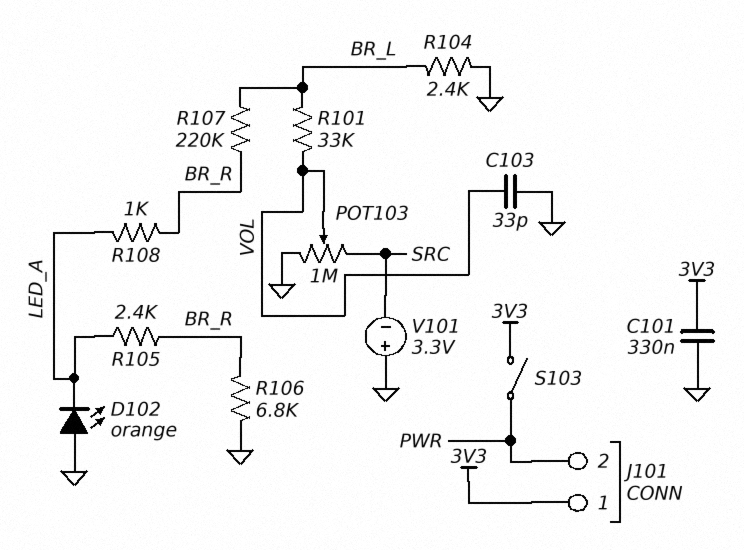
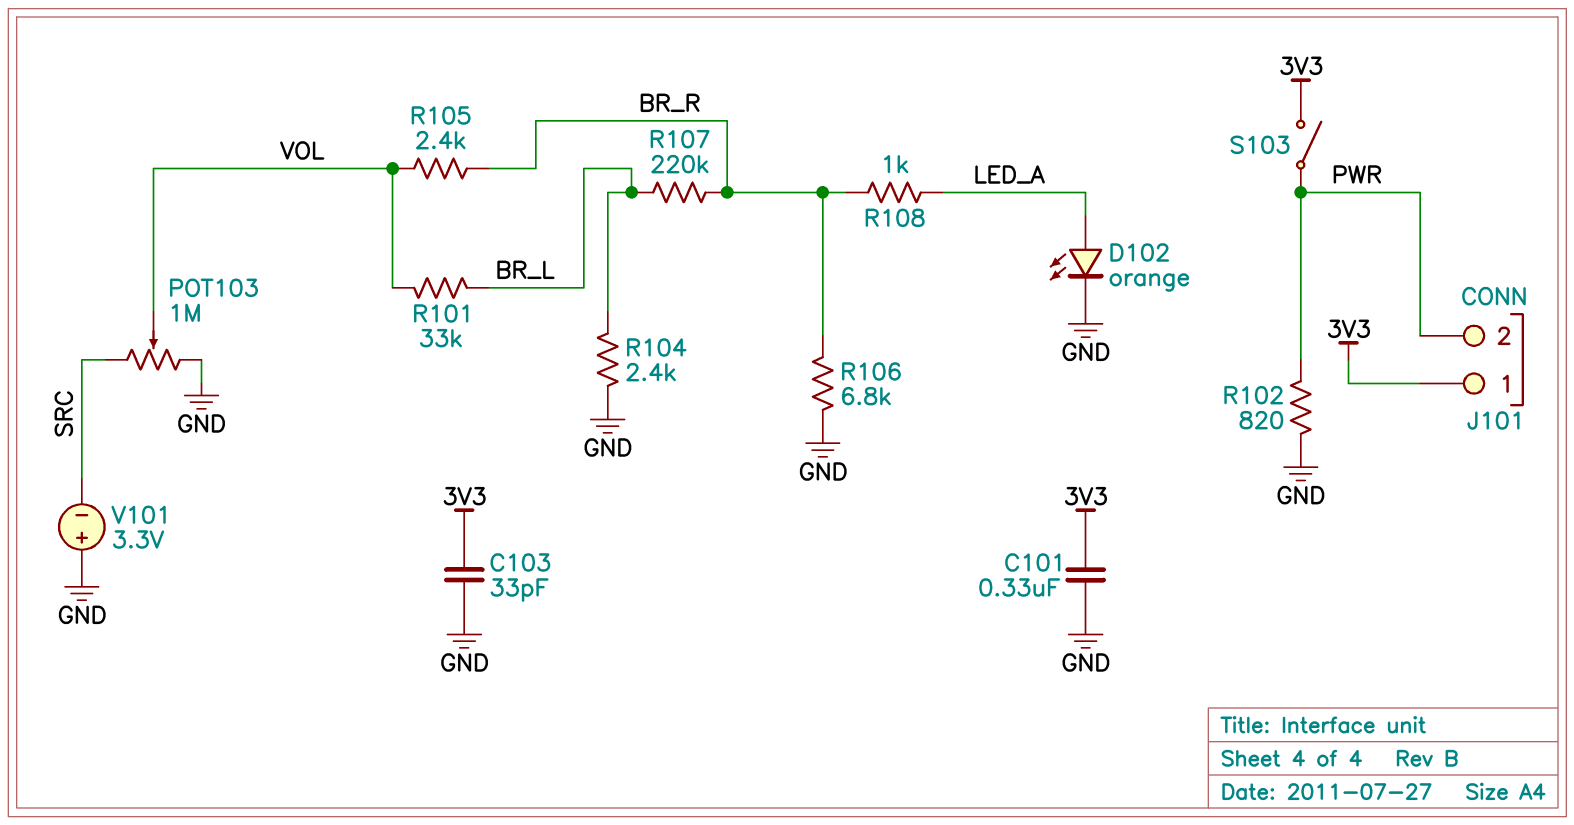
C103: 33pF (GND, VOL) -> 33pF (3V3, GND)
D102: LED orange (A GND, K LED_A) -> LED orange (A LED_A, K GND)
R102: none -> 820 (GND, PWR)
R105: 2.4k (BR_R, LED_A) -> 2.4k (BR_R, VOL)

